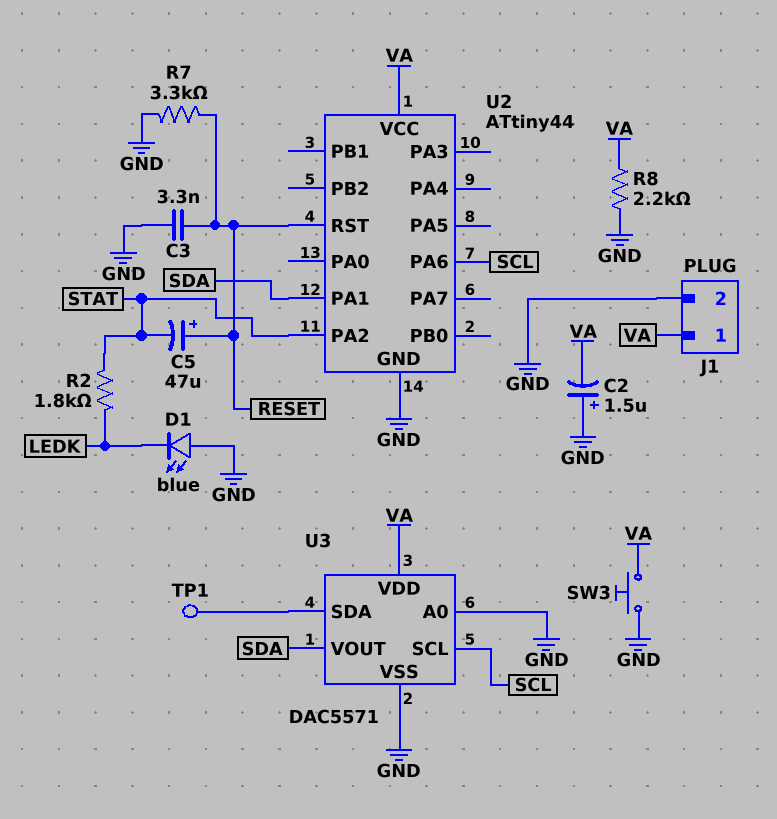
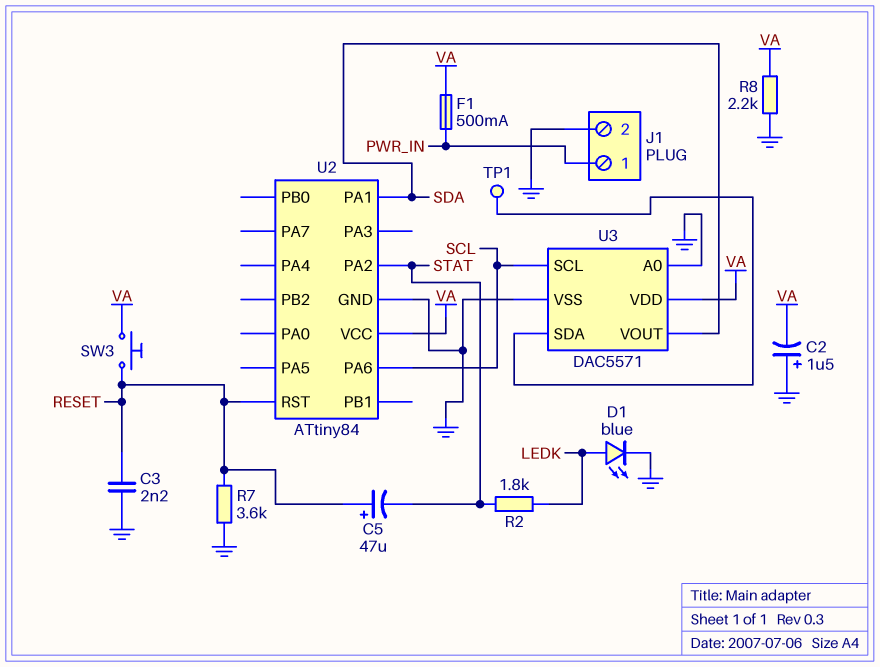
C3: 3.3nF (GND, RESET) -> 2.2nF (GND, RESET)
D1: LED blue (A GND, K LEDK) -> LED blue (A LEDK, K GND)
F1: none -> 500mA (PWR_IN, VA)
J1 pin 1: VA -> PWR_IN
R7: 3.3k (GND, RESET) -> 3.6k (GND, RESET)
SW3: button (GND, VA) -> button (RESET, VA)
U2: ATtiny44 -> ATtiny84

